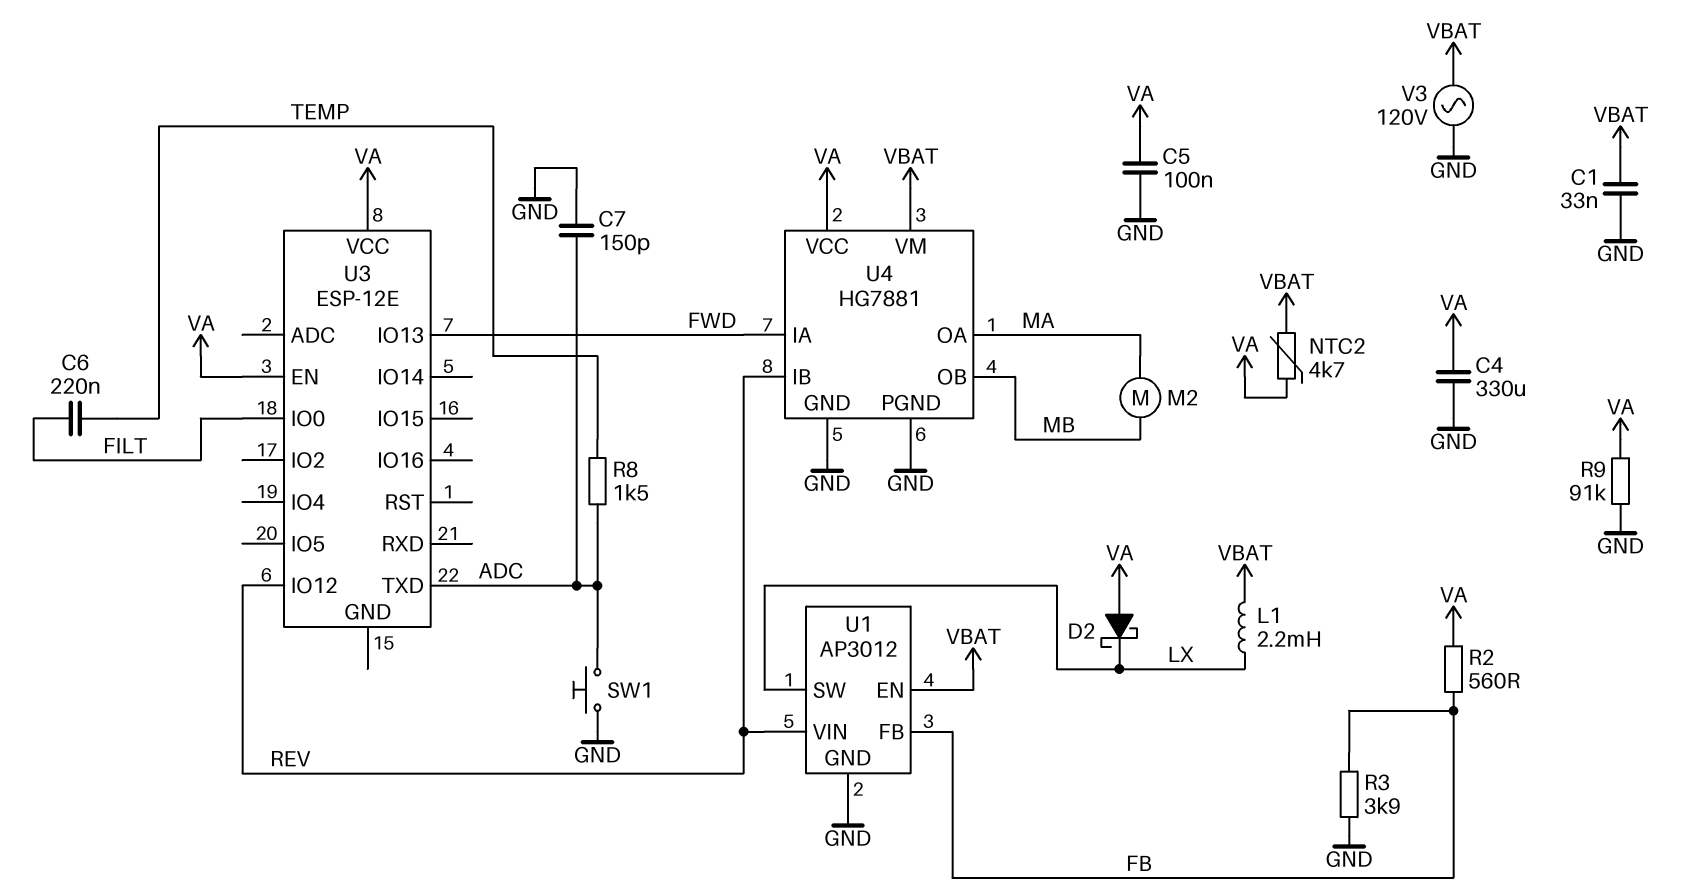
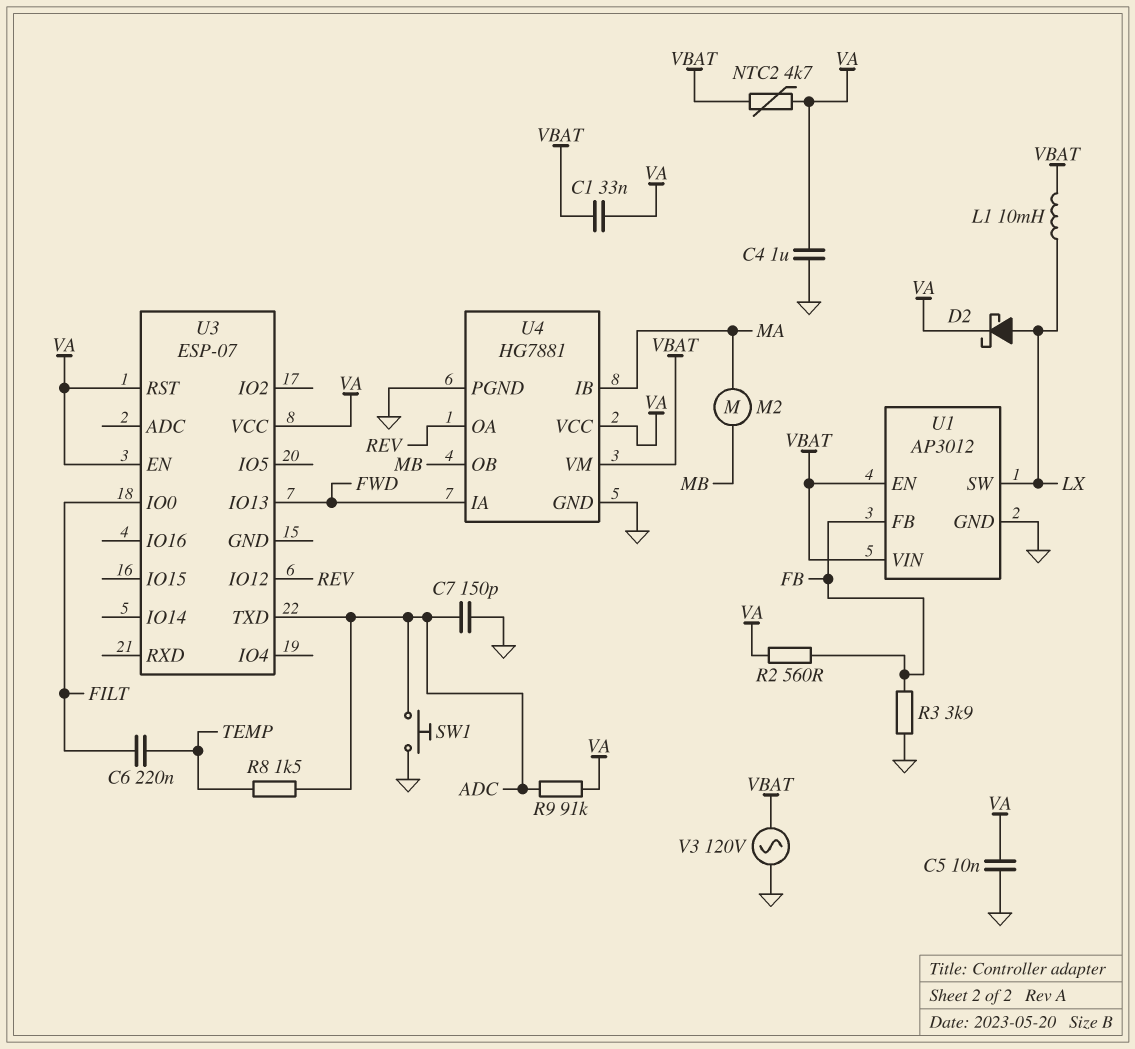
C1: 33nF (GND, VBAT) -> 33nF (VA, VBAT)
C4: 330uF (GND, VA) -> 1uF (GND, VA)
C5: 100nF (GND, VA) -> 10nF (GND, VA)
D2: schottky (A VA, K LX) -> schottky (A LX, K VA)
L1: 2.2mH (LX, VBAT) -> 10mH (LX, VBAT)
R9: 91k (GND, VA) -> 91k (ADC, VA)
U1 pin VIN: REV -> VBAT
U3: ESP-12E -> ESP-07
U3 pin RST: none -> VA
U4 pin IB: REV -> MA
U4 pin OA: MA -> REV

